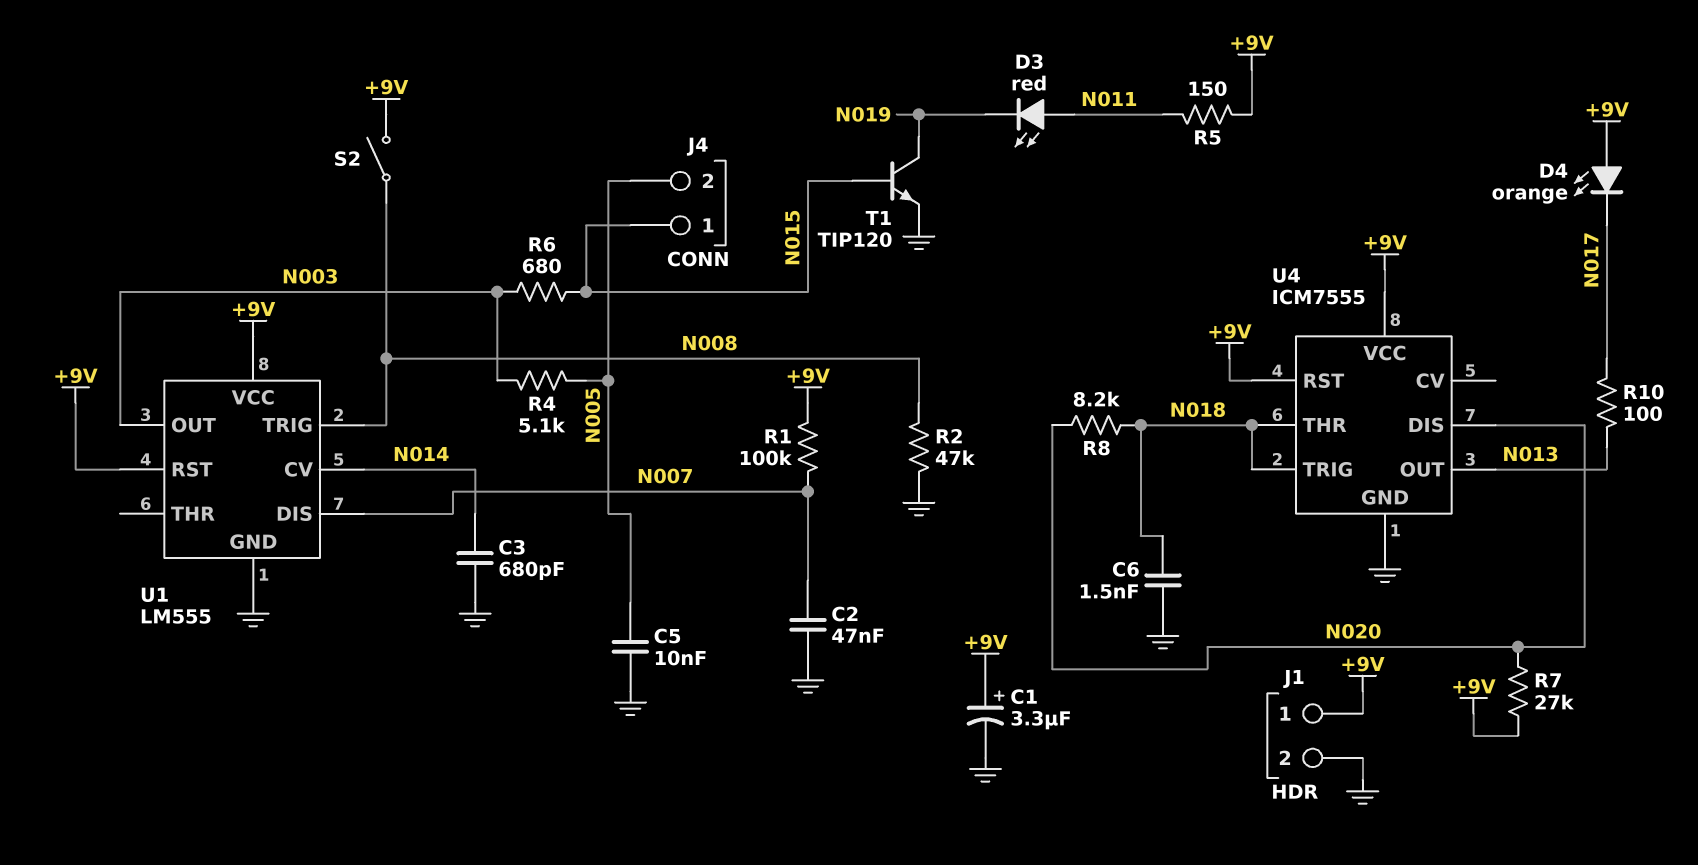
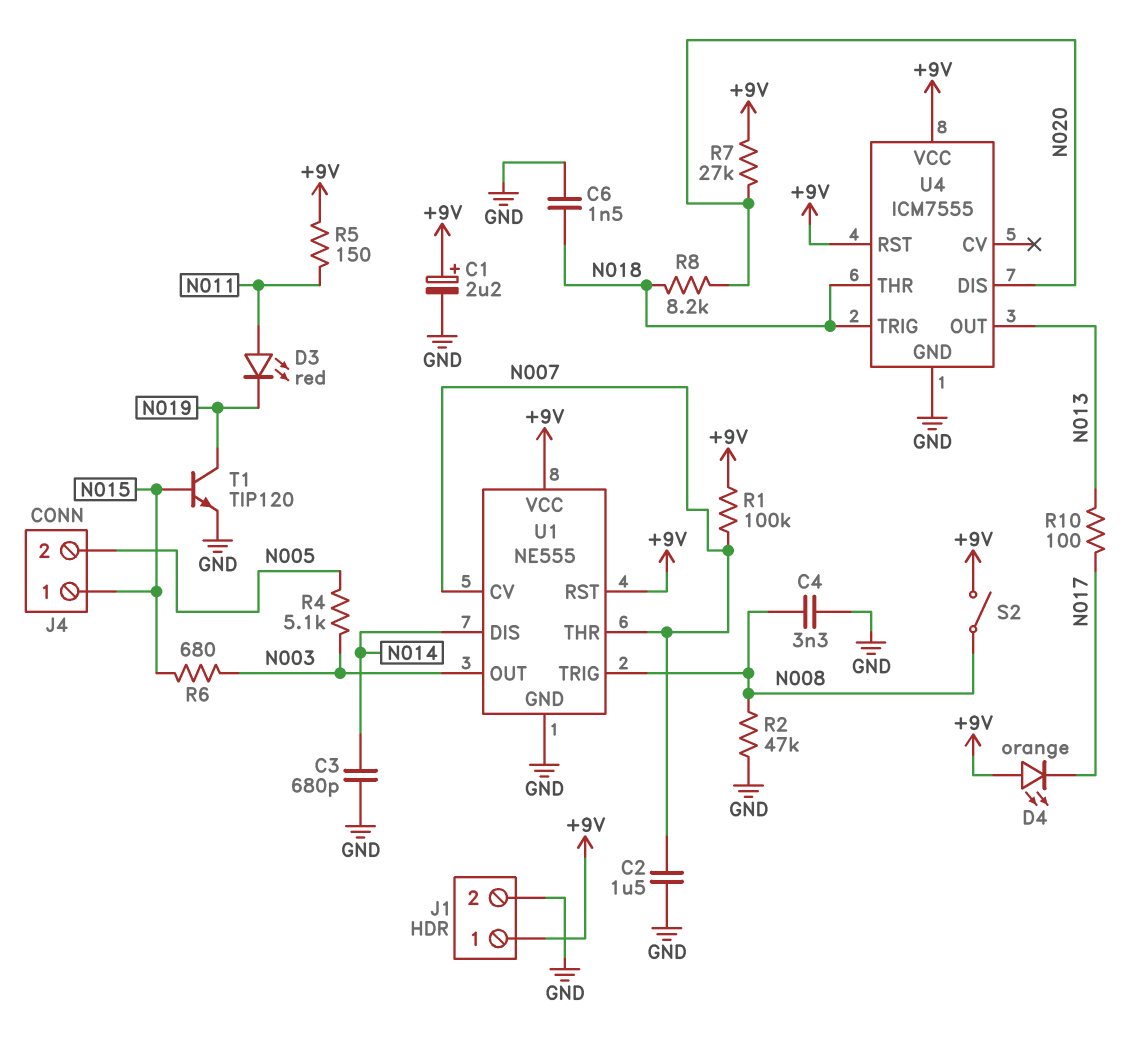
C1: 3.3uF (plus +9V, minus GND) -> 2.2uF (plus +9V, minus GND)
C2: 47nF (GND, N007) -> 1.5uF (GND, N007)
C4: none -> 3.3nF (GND, N008)
C5: 10nF (GND, N005) -> none
U1: LM555 -> NE555
U1 pin CV: N014 -> N007
U1 pin DIS: N007 -> N014
U1 pin THR: none -> N007

